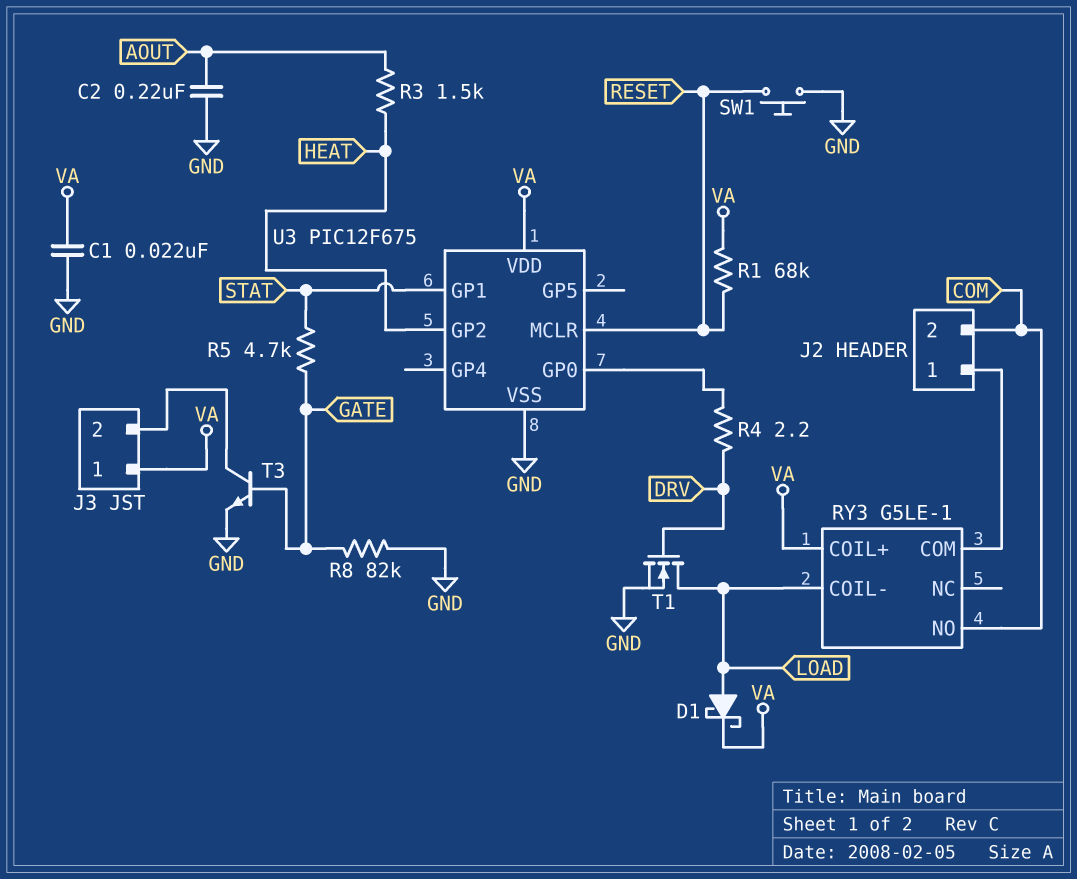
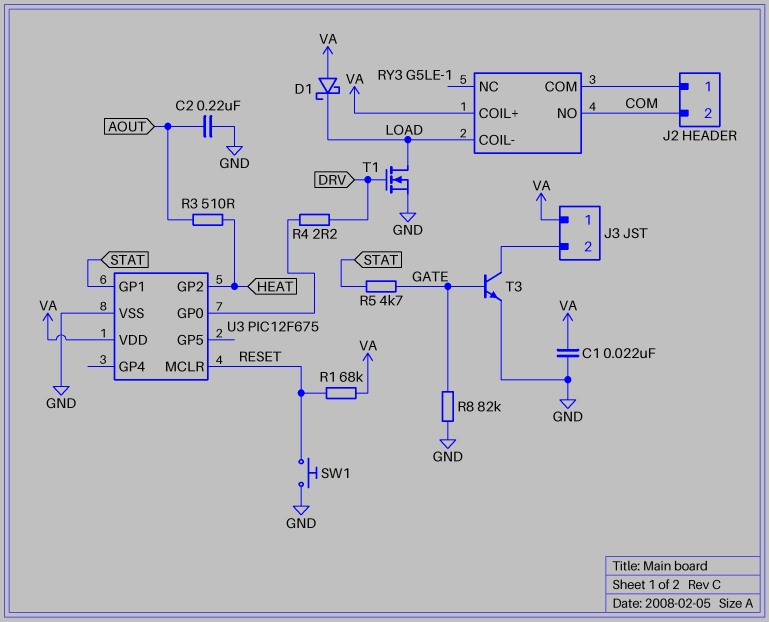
D1: schottky (A LOAD, K VA) -> schottky (A VA, K LOAD)
R3: 1.5k (AOUT, HEAT) -> 510 (AOUT, HEAT)

